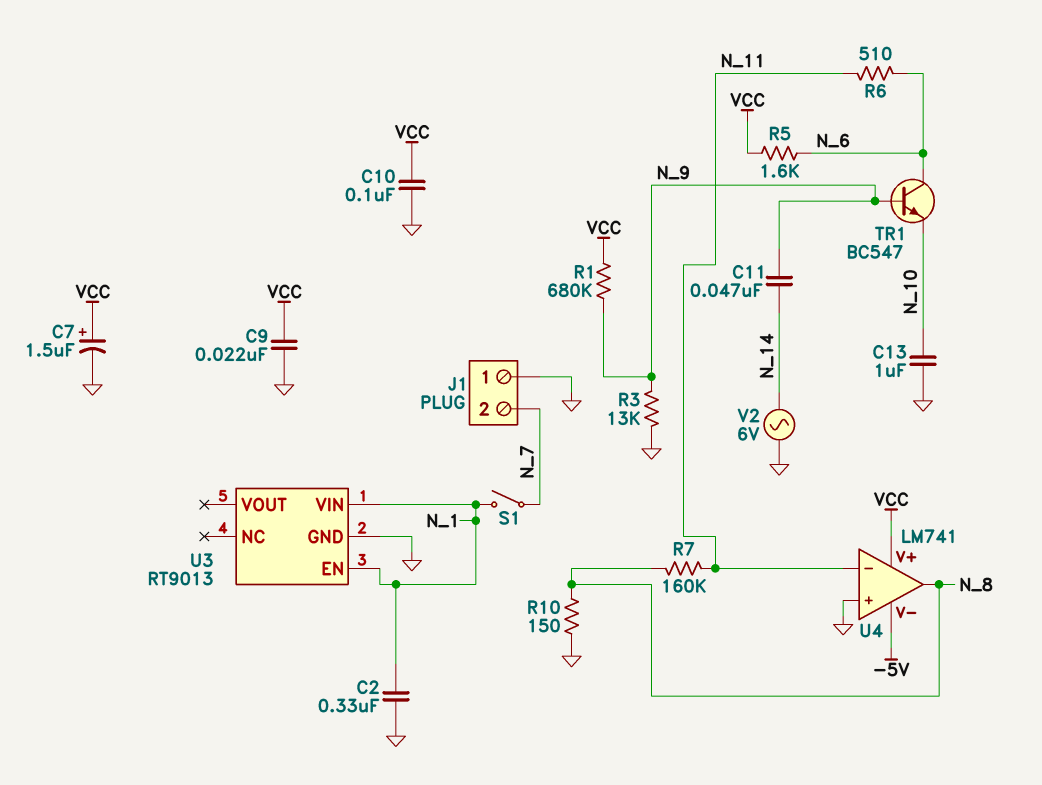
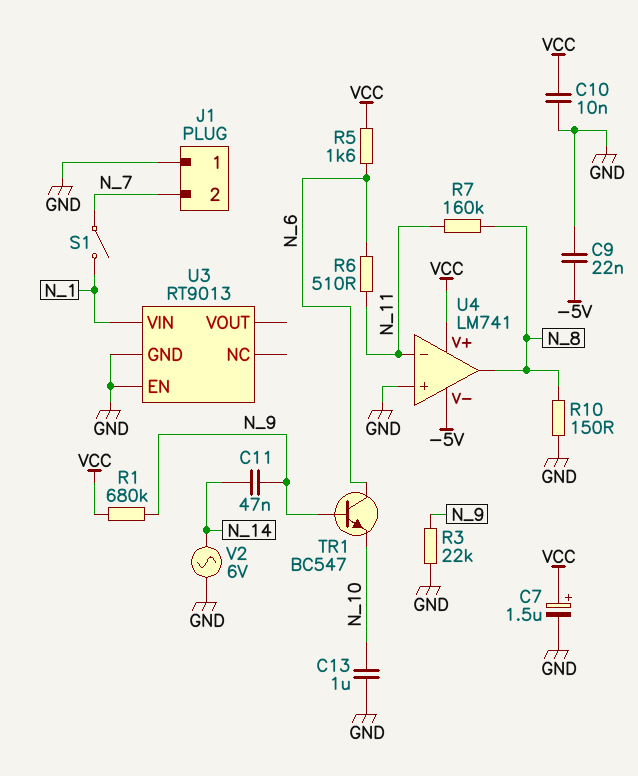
C2: 330nF (GND, N_1) -> none
C9: 22nF (GND, VCC) -> 22nF (-5V, GND)
C10: 100nF (GND, VCC) -> 10nF (GND, VCC)
R3: 13k (GND, N_9) -> 22k (GND, N_9)
U3 pin EN: N_1 -> GND

